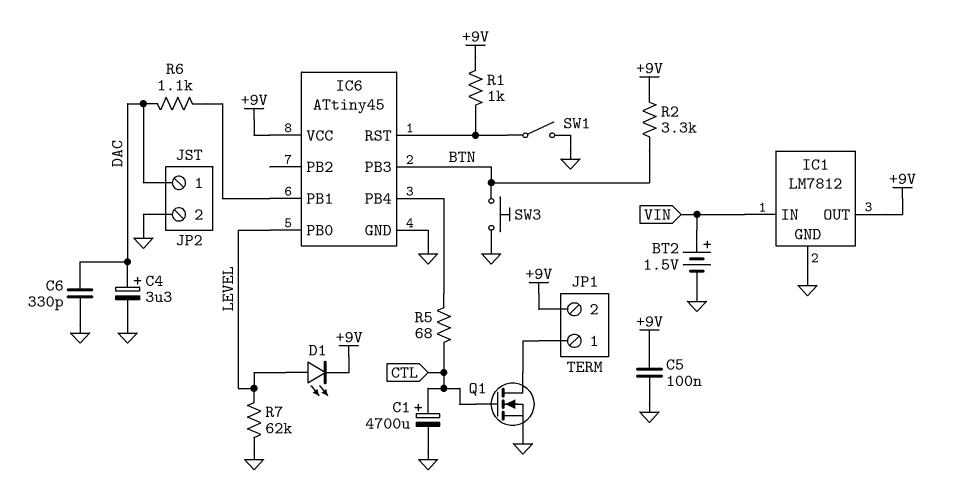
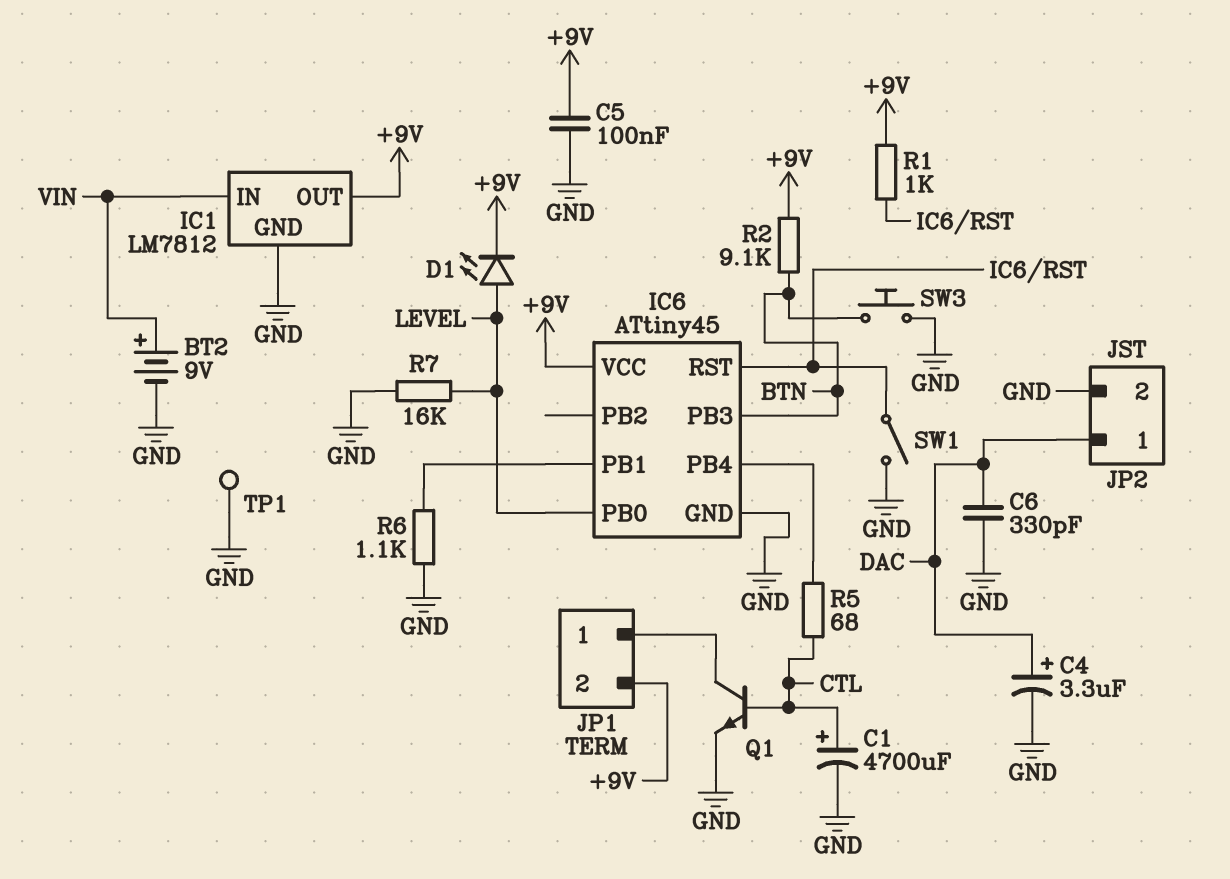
BT2: 1.5V (plus VIN, minus GND) -> 9V (plus VIN, minus GND)
Q1: NMOS (G CTL, D JP1/1, S GND) -> NPN (B CTL, C JP1/1, E GND)
R2: 3.3k (+9V, BTN) -> 9.1k (+9V, BTN)
R6: 1.1k (DAC, IC6/PB1) -> 1.1k (GND, IC6/PB1)
R7: 62k (GND, LEVEL) -> 16k (GND, LEVEL)
TP1: none -> test point (GND)

